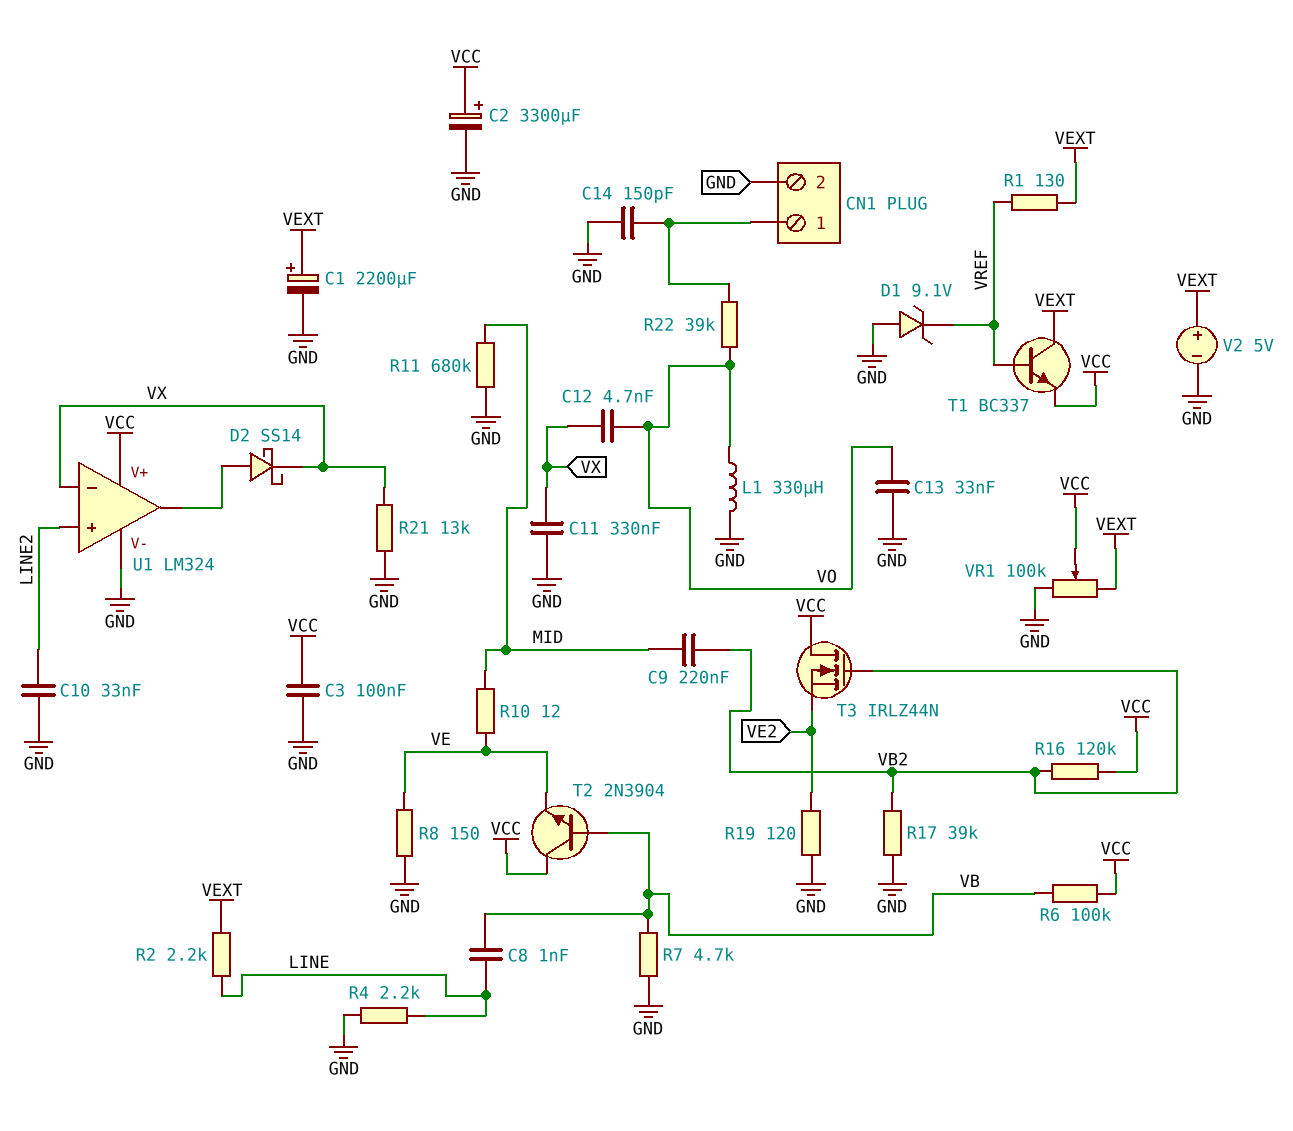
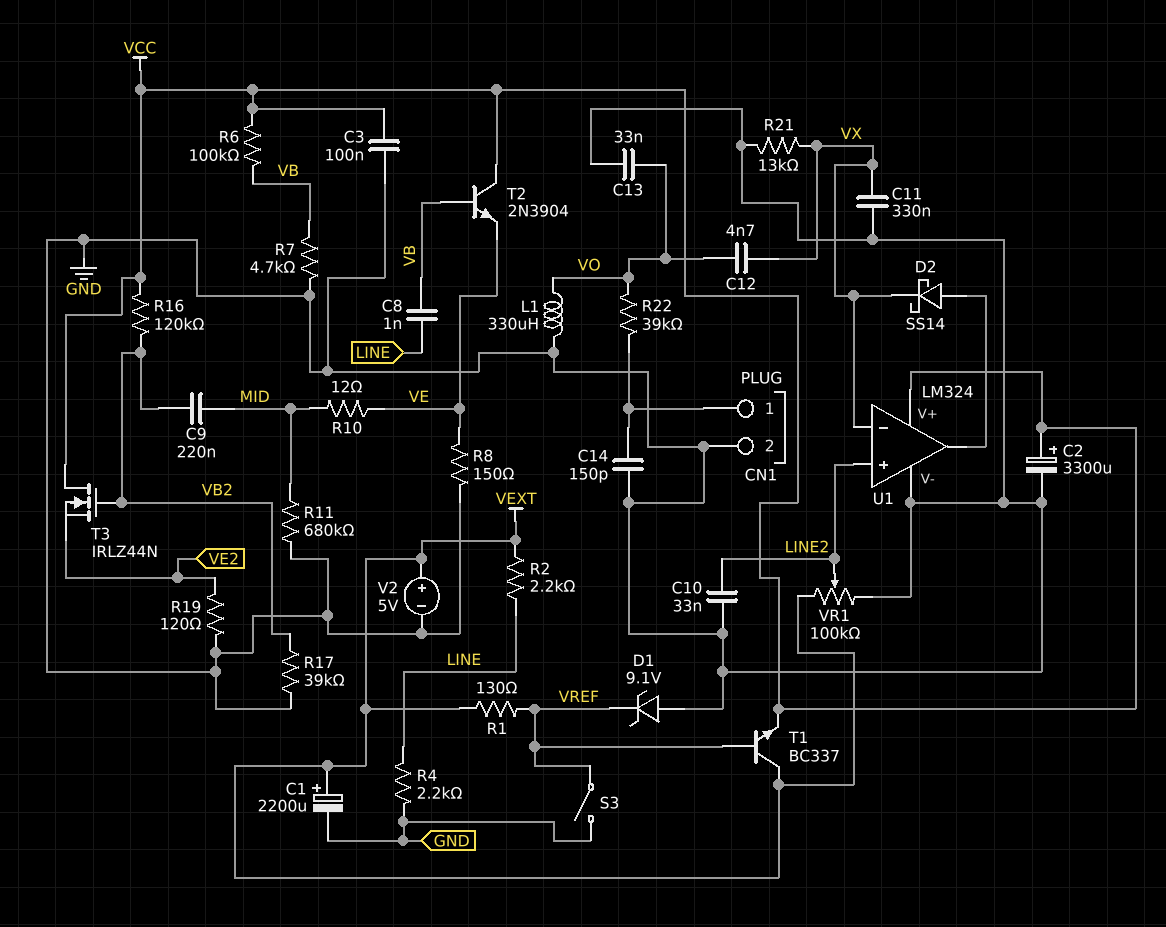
S3: none -> switch (GND, VREF)
VR1: 100k (GND, VEXT, wiper VCC) -> 100k (GND, VEXT, wiper LINE2)

